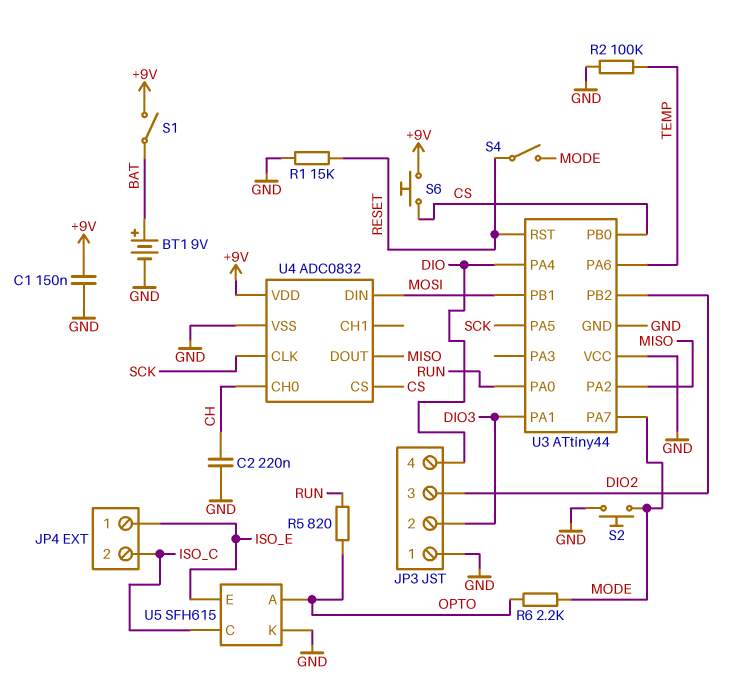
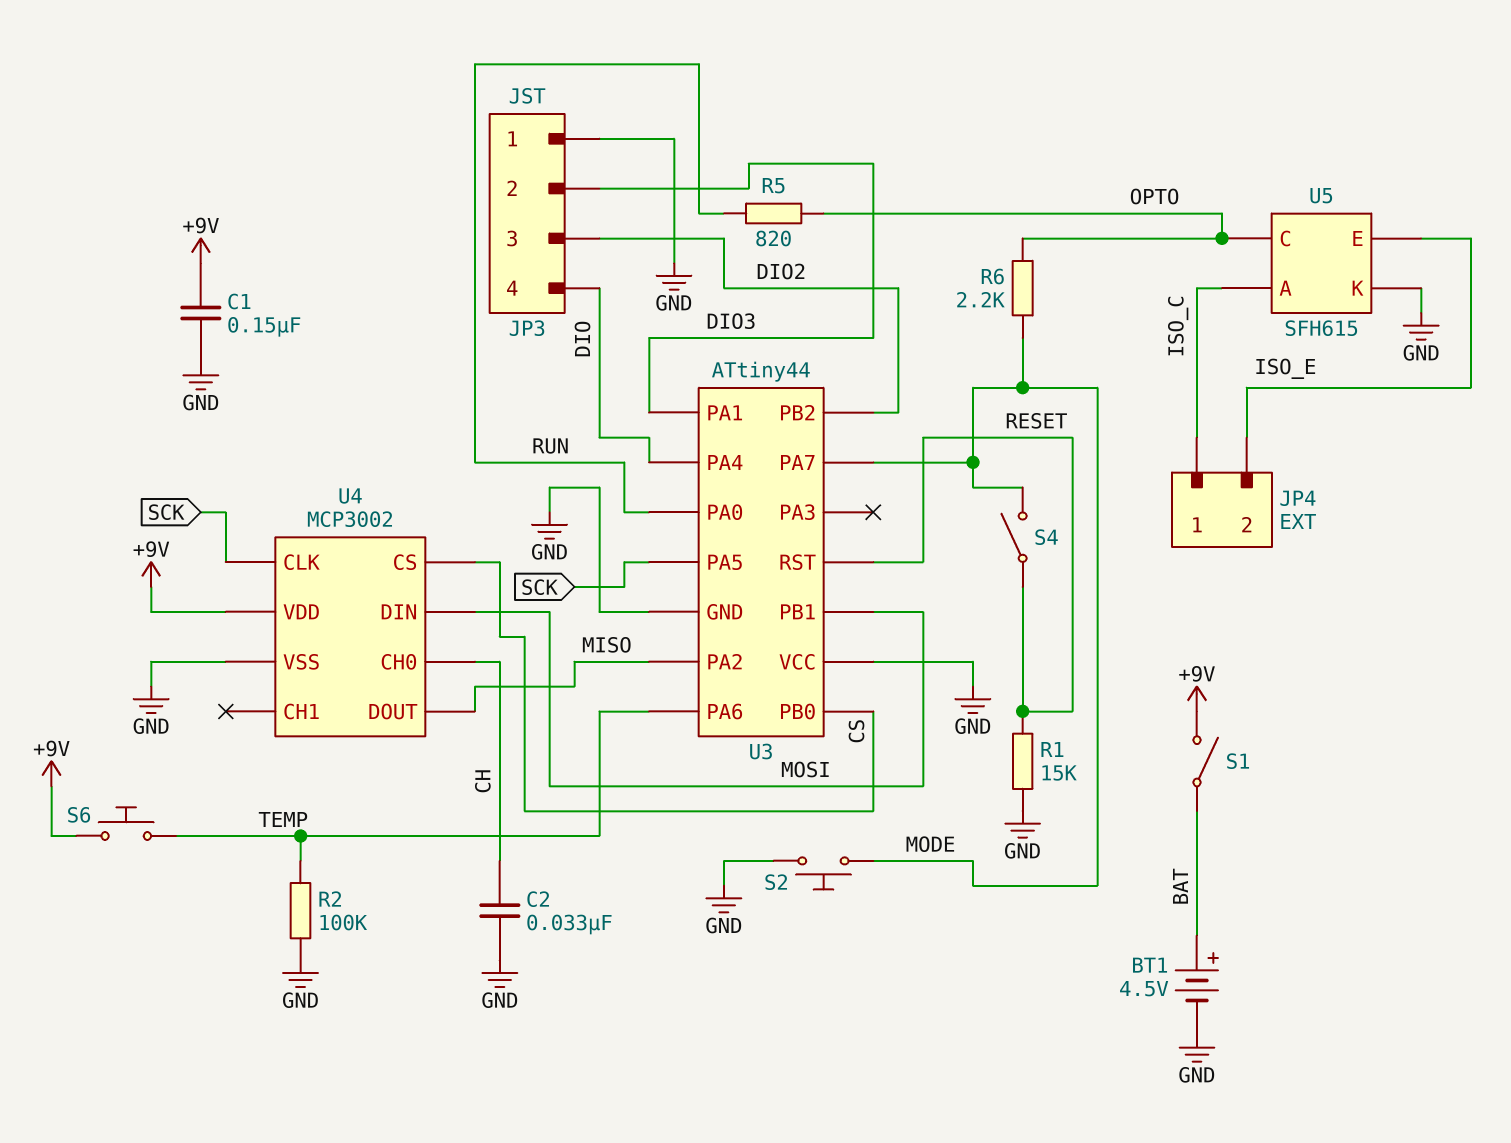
BT1: 9V (plus BAT, minus GND) -> 4.5V (plus BAT, minus GND)
C2: 220nF (CH, GND) -> 33nF (CH, GND)
JP4 pin 1: ISO_E -> ISO_C
JP4 pin 2: ISO_C -> ISO_E
S6: button (+9V, CS) -> button (+9V, TEMP)
U4: ADC0832 -> MCP3002
U5 pin A: OPTO -> ISO_C
U5 pin C: ISO_C -> OPTO

